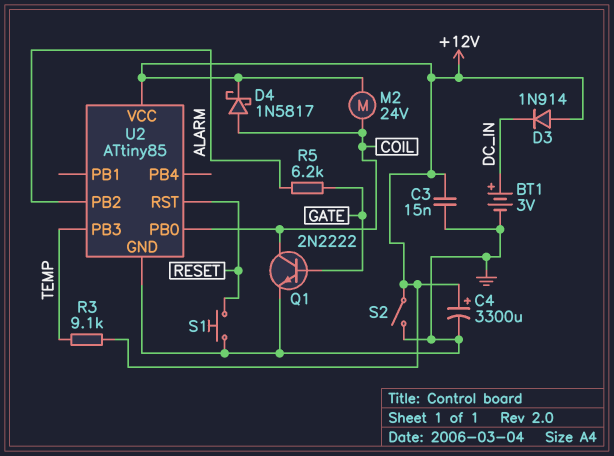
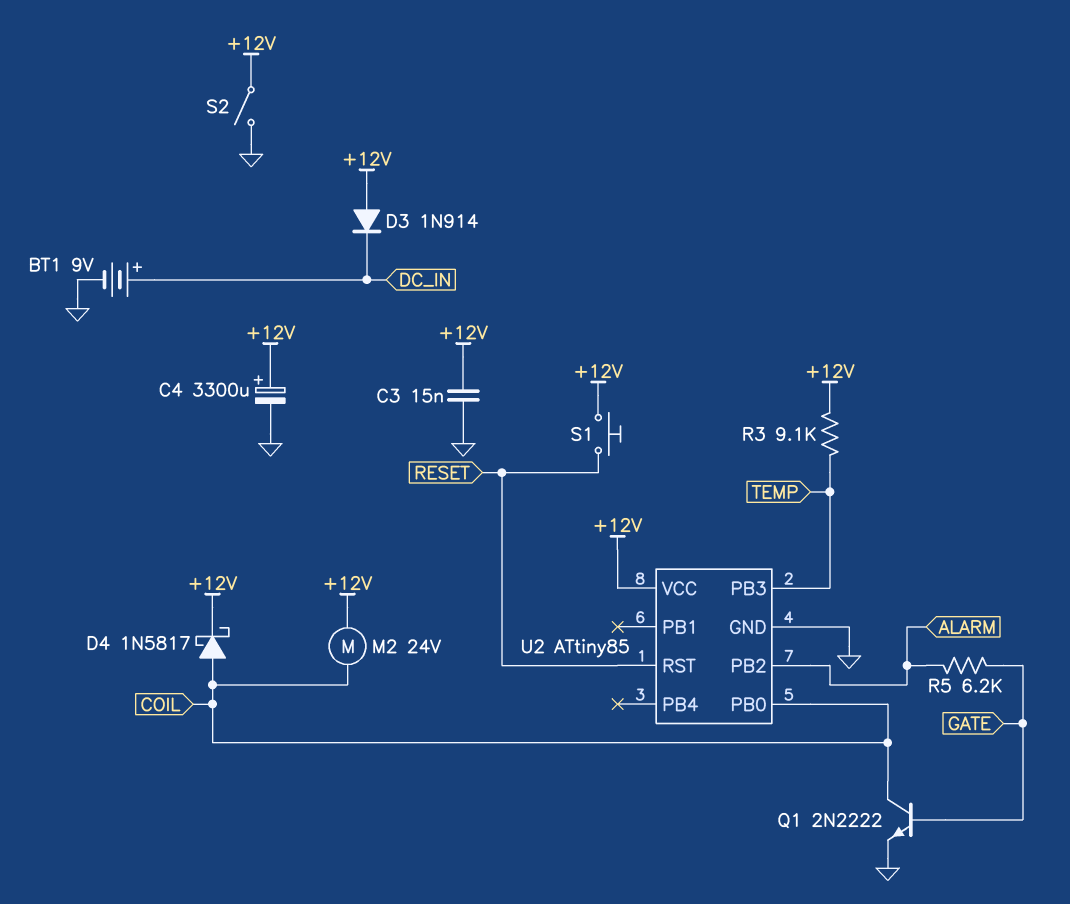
BT1: 3V (plus DC_IN, minus GND) -> 9V (plus DC_IN, minus GND)
S1: button (GND, RESET) -> button (+12V, RESET)

